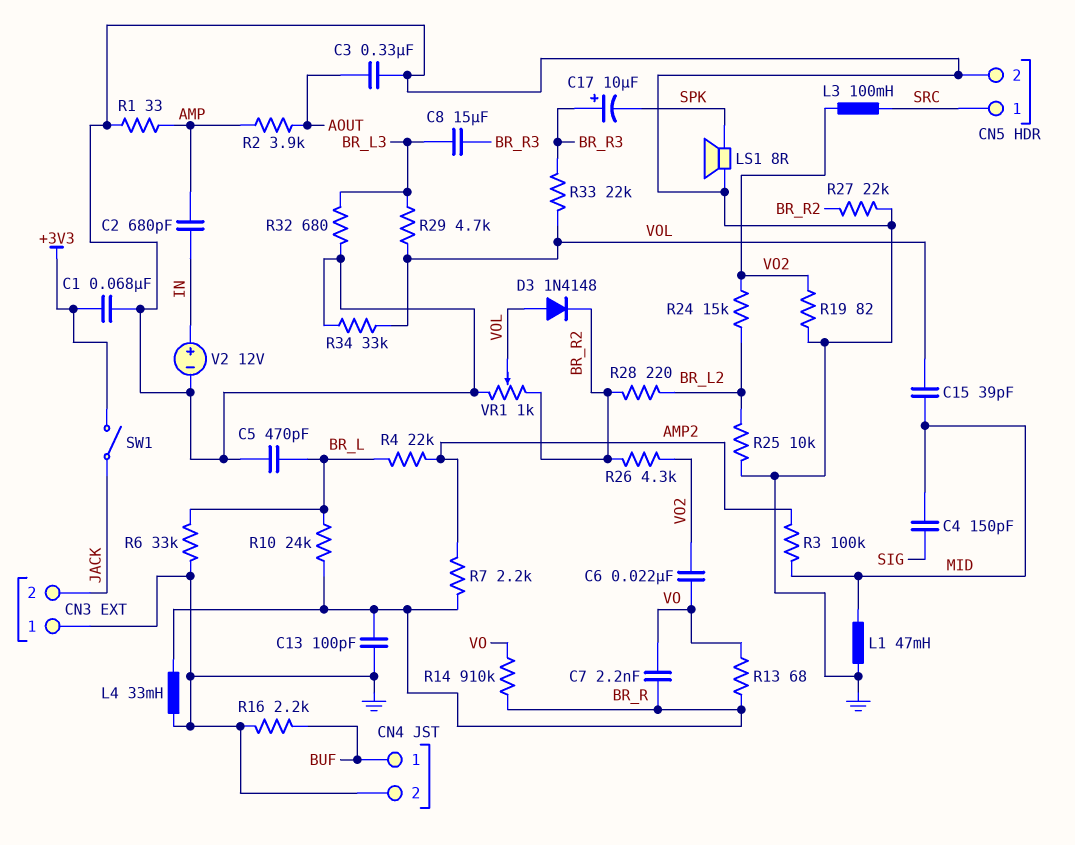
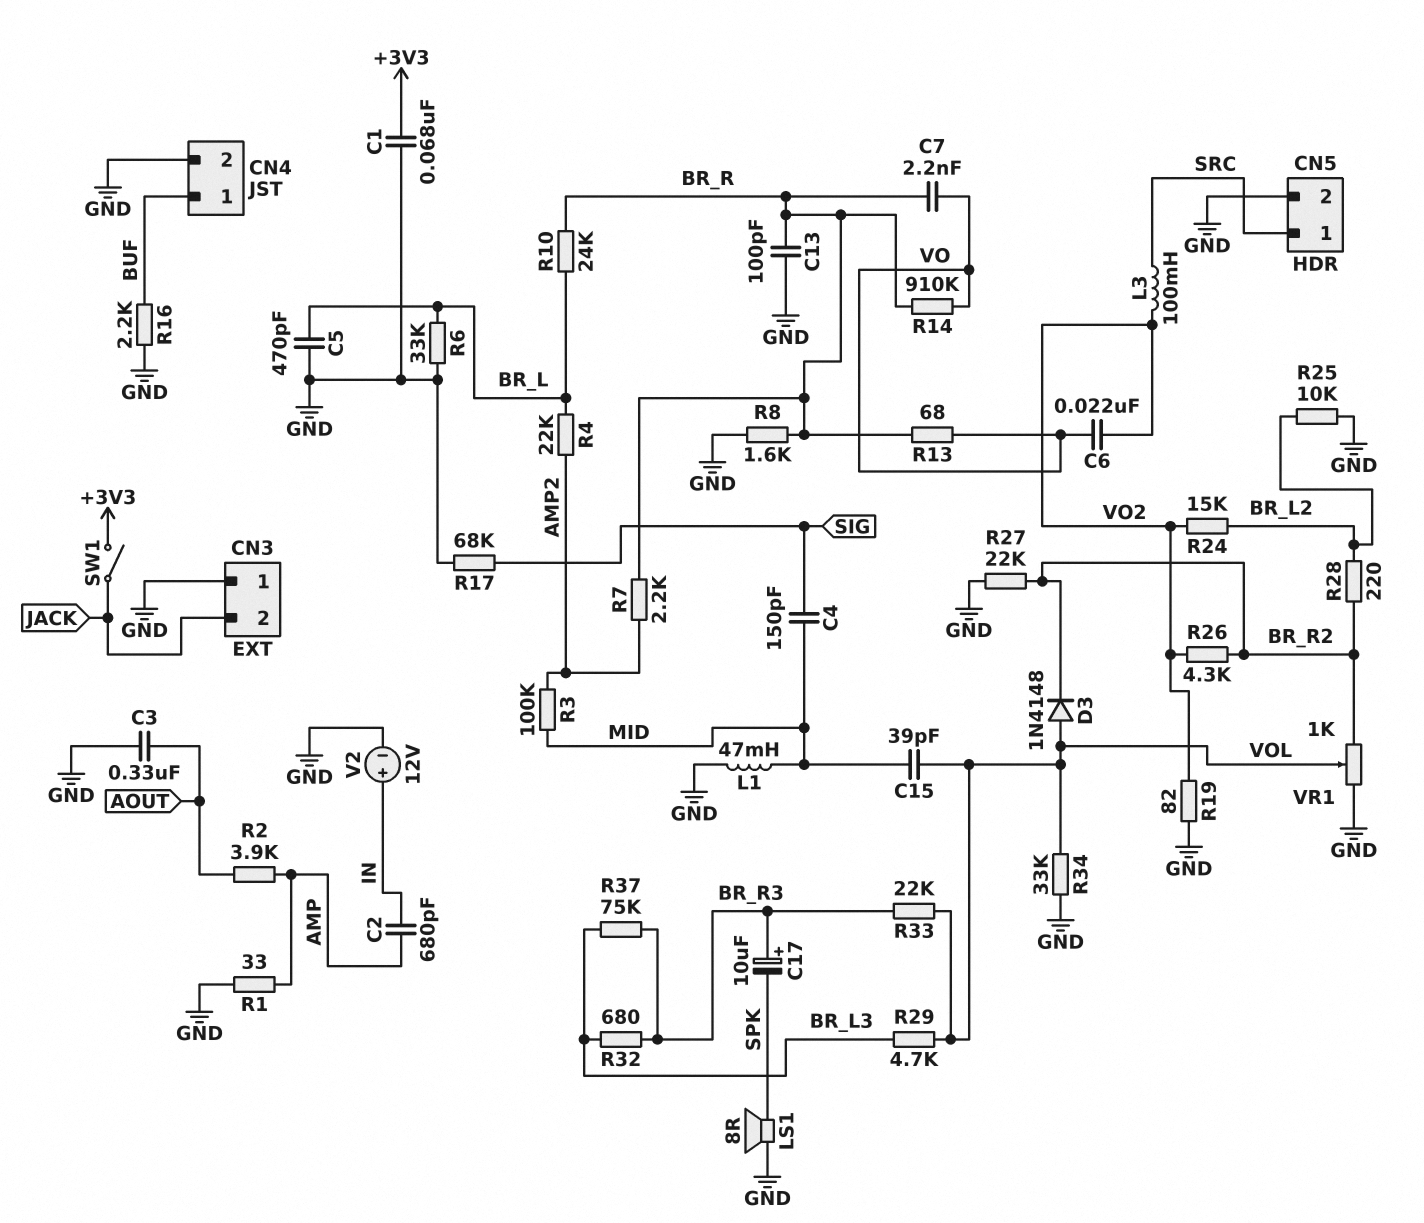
C8: 15uF (BR_L3, BR_R3) -> none
L4: 33mH (BR_R, GND) -> none
R8: none -> 1.6k (BR_R, GND)
R17: none -> 68k (GND, SIG)
R32: 680 (BR_L3, GND) -> 680 (BR_L3, BR_R3)
R37: none -> 75k (BR_L3, BR_R3)

